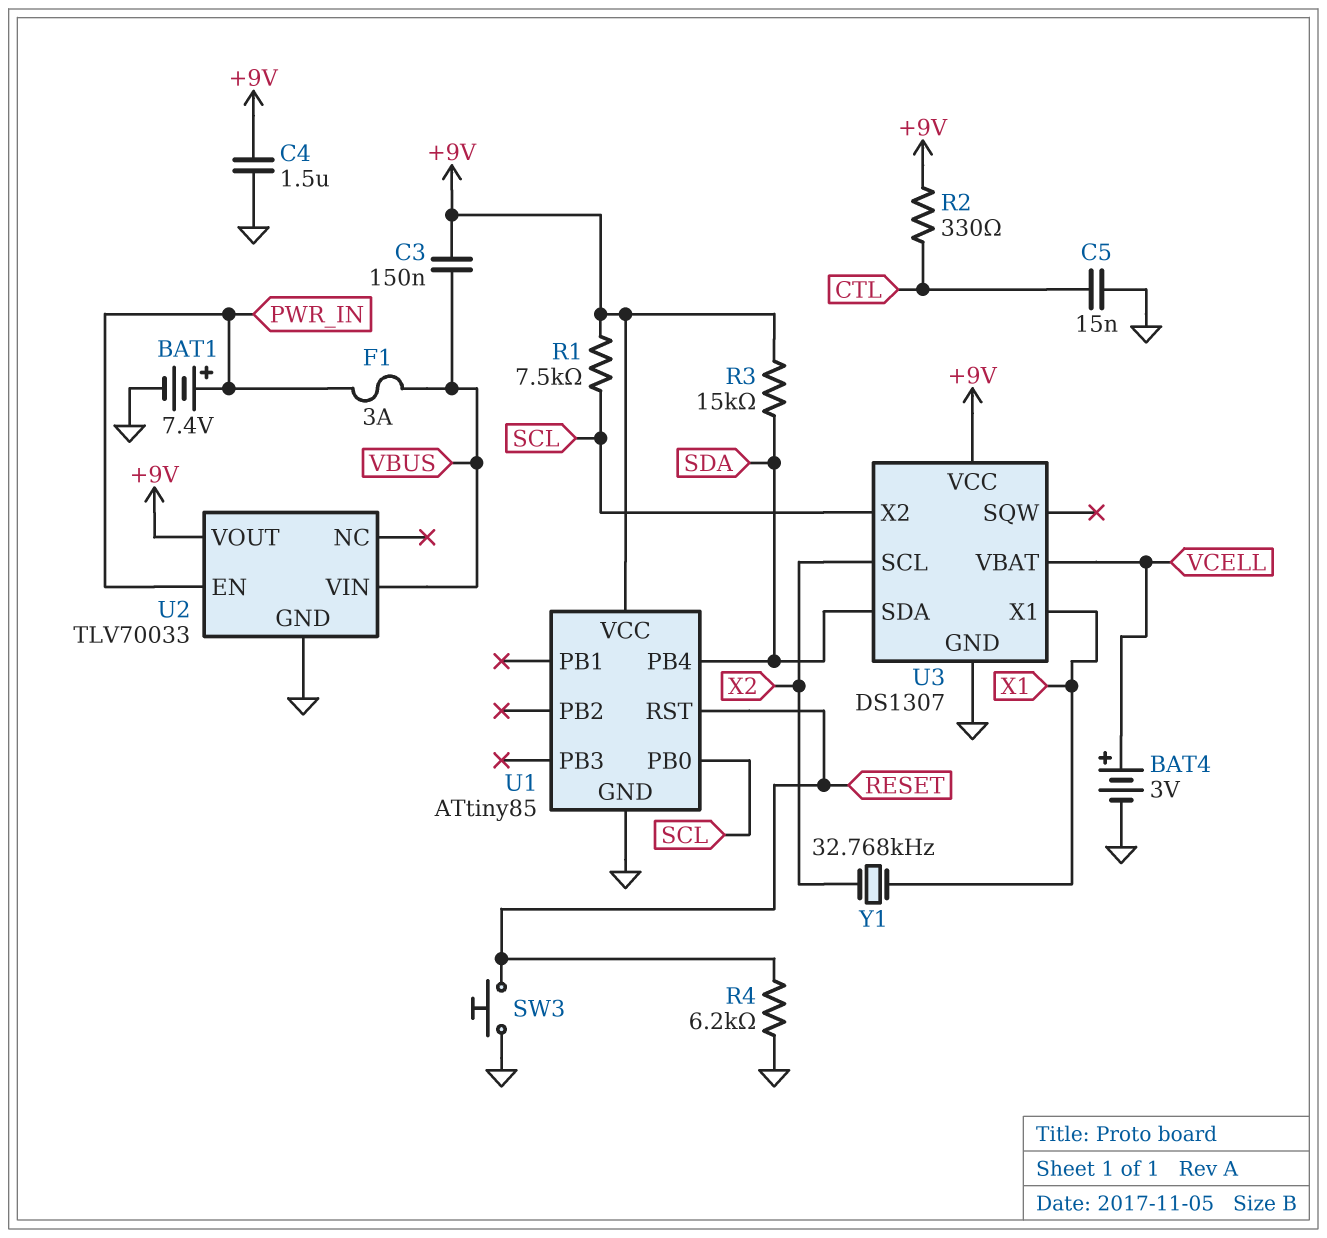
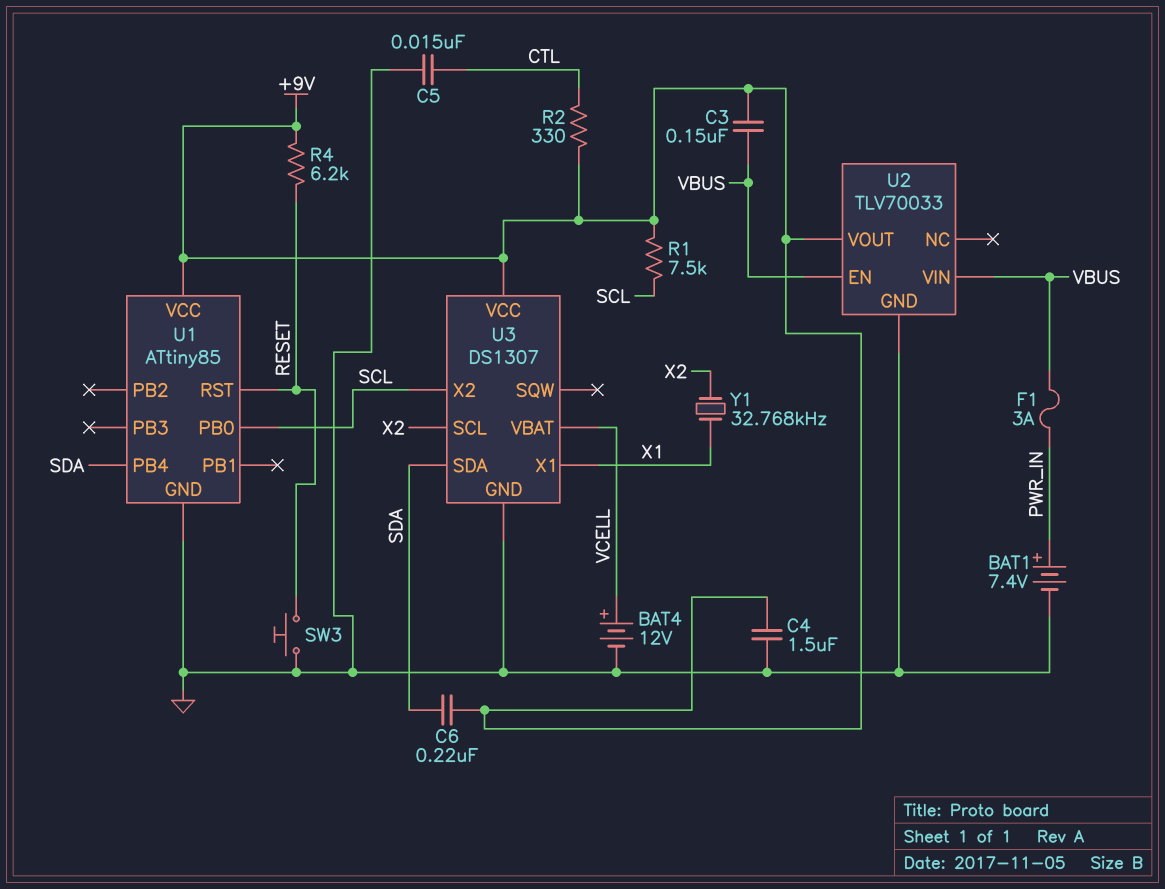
BAT4: 3V (plus VCELL, minus GND) -> 12V (plus VCELL, minus GND)
C6: none -> 220nF (+9V, SDA)
R3: 15k (+9V, SDA) -> none
R4: 6.2k (GND, RESET) -> 6.2k (+9V, RESET)
U2 pin EN: PWR_IN -> VBUS

